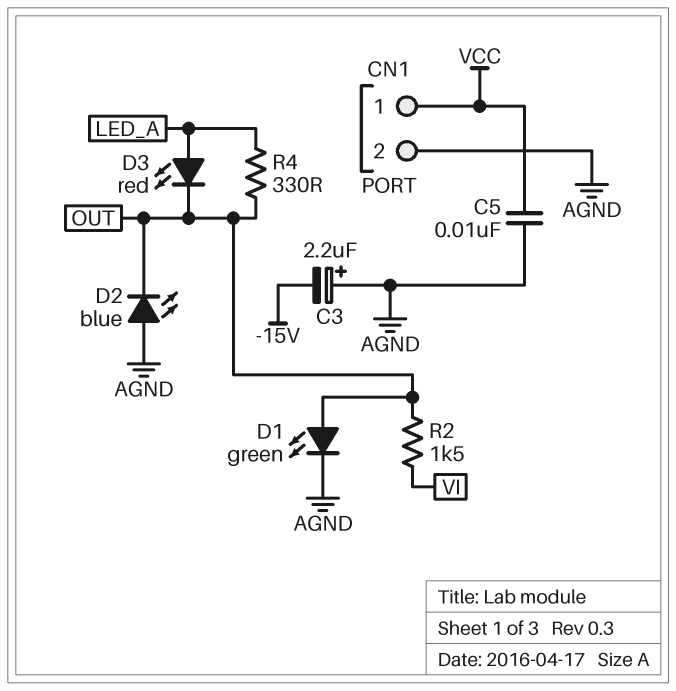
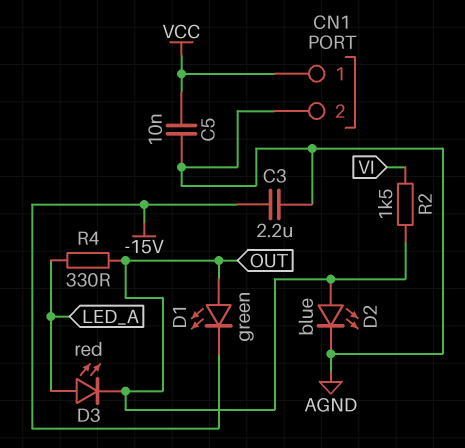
C3: 2.2uF (plus AGND, minus -15V) -> 2.2uF (-15V, AGND)
D1: LED green (A OUT, K AGND) -> LED green (A OUT, K -15V)
D2: LED blue (A AGND, K OUT) -> LED blue (A OUT, K AGND)

